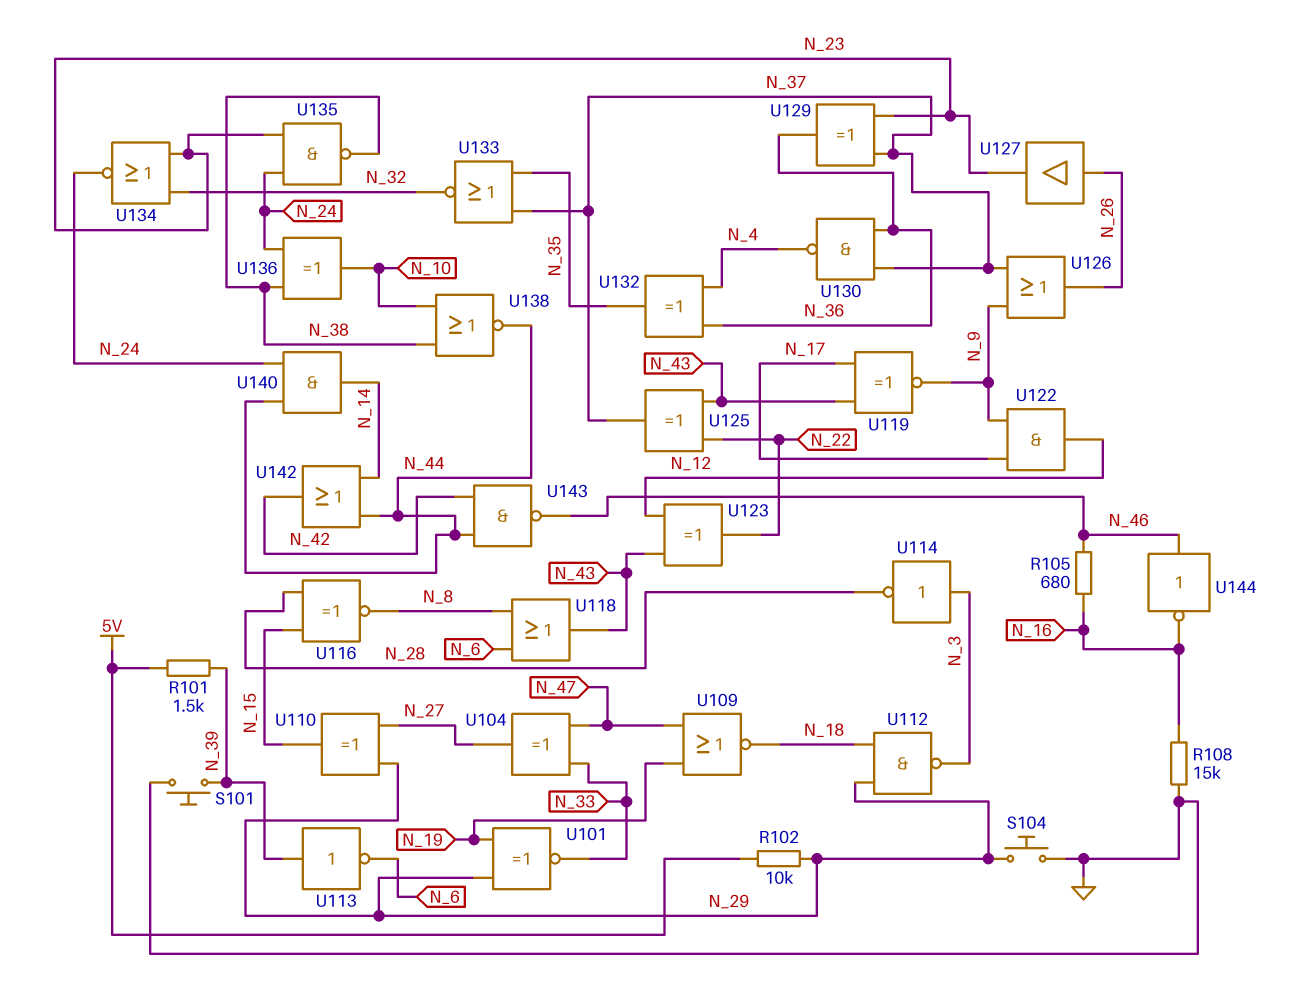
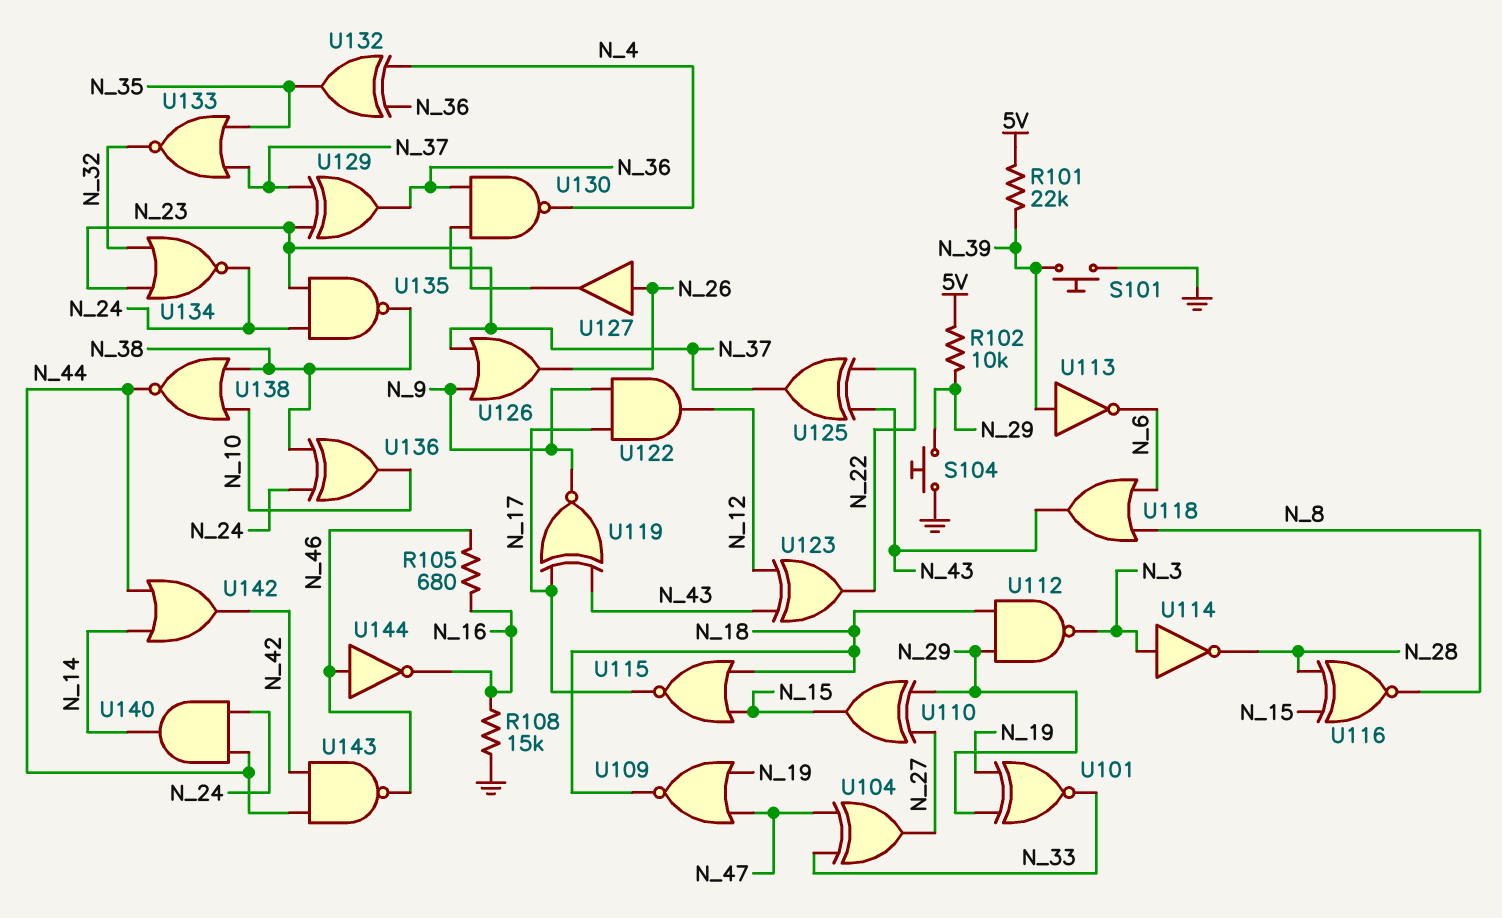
R101: 1.5k (5V, N_39) -> 22k (5V, N_39)
U115: none -> NOR (in N_15, in N_18, out N_17)

